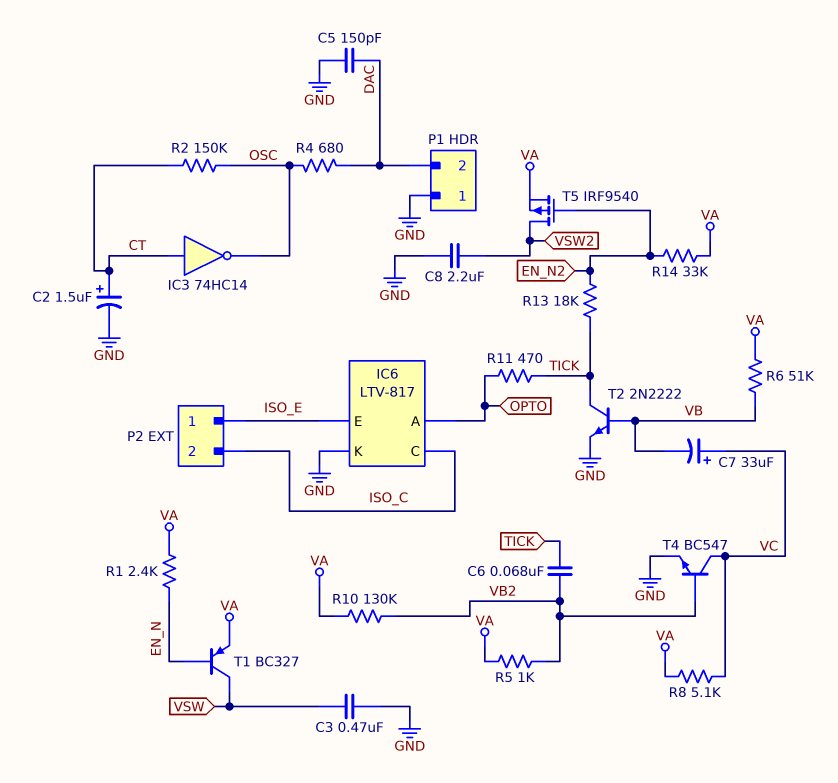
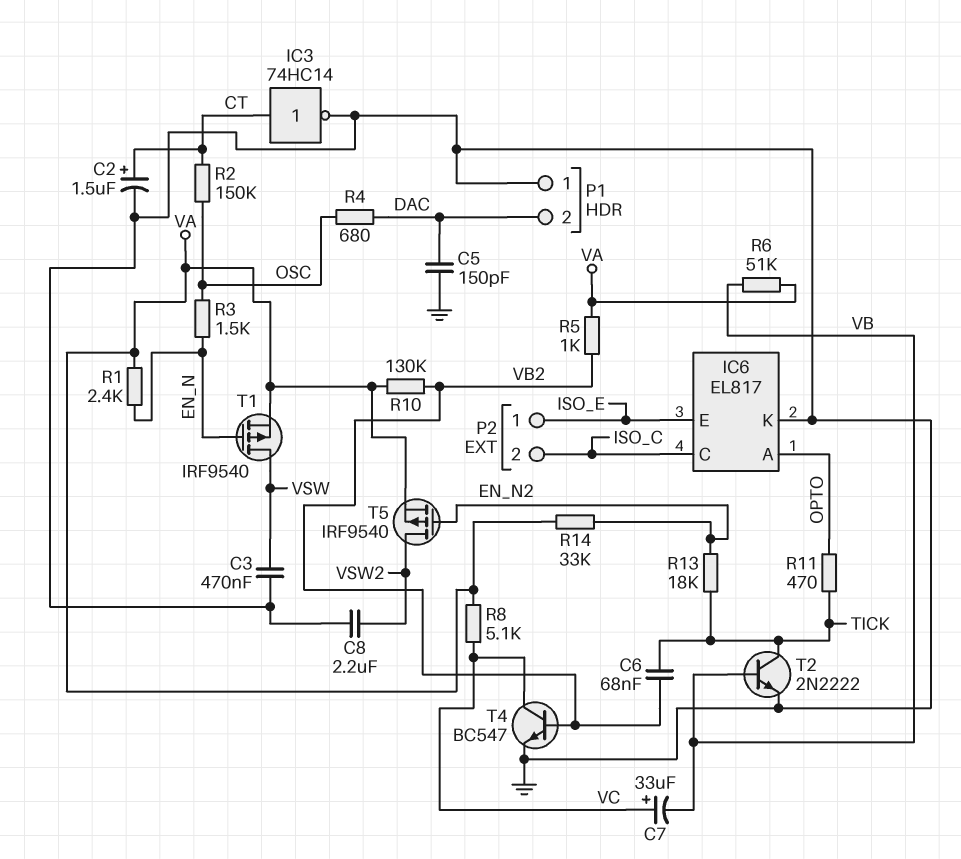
IC3: NOT 74HC14 (in CT, out OSC) -> NOT 74HC14 (in CT, out GND)
IC6: LTV-817 -> EL817
R3: none -> 1.5k (EN_N, OSC)
T1: PNP BC327 (B EN_N, C VSW, E VA) -> PMOS IRF9540 (G EN_N, D VSW, S VA)

